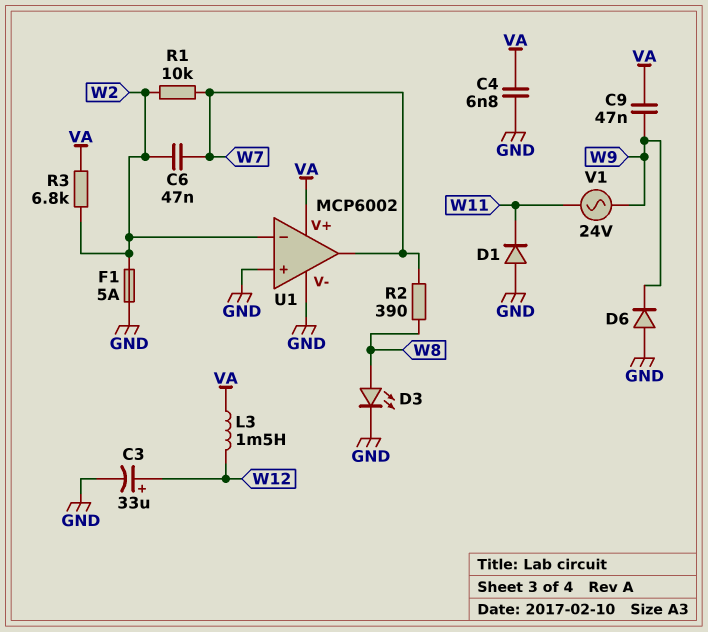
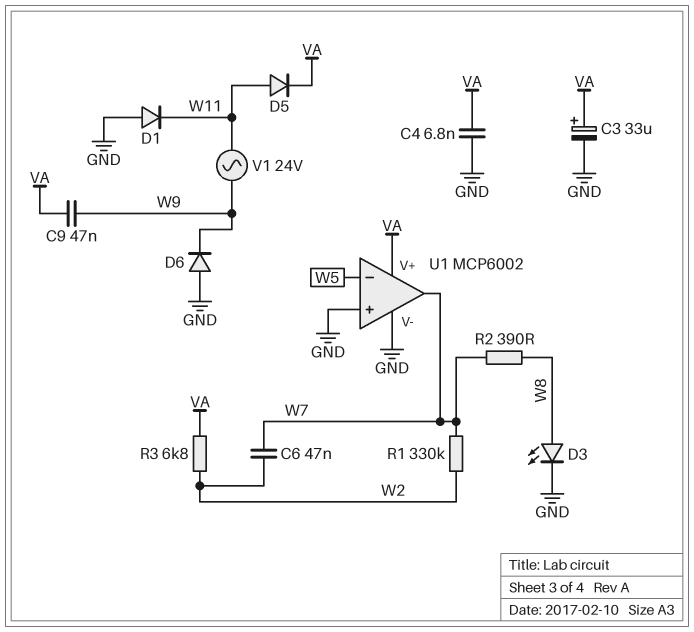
C3: 33uF (plus W12, minus GND) -> 33uF (plus VA, minus GND)
D5: none -> diode (A W11, K VA)
F1: 5A (GND, W2) -> none
L3: 1.5mH (VA, W12) -> none
R1: 10k (W2, W7) -> 330k (W2, W7)
U1 pin in-: W2 -> W5

